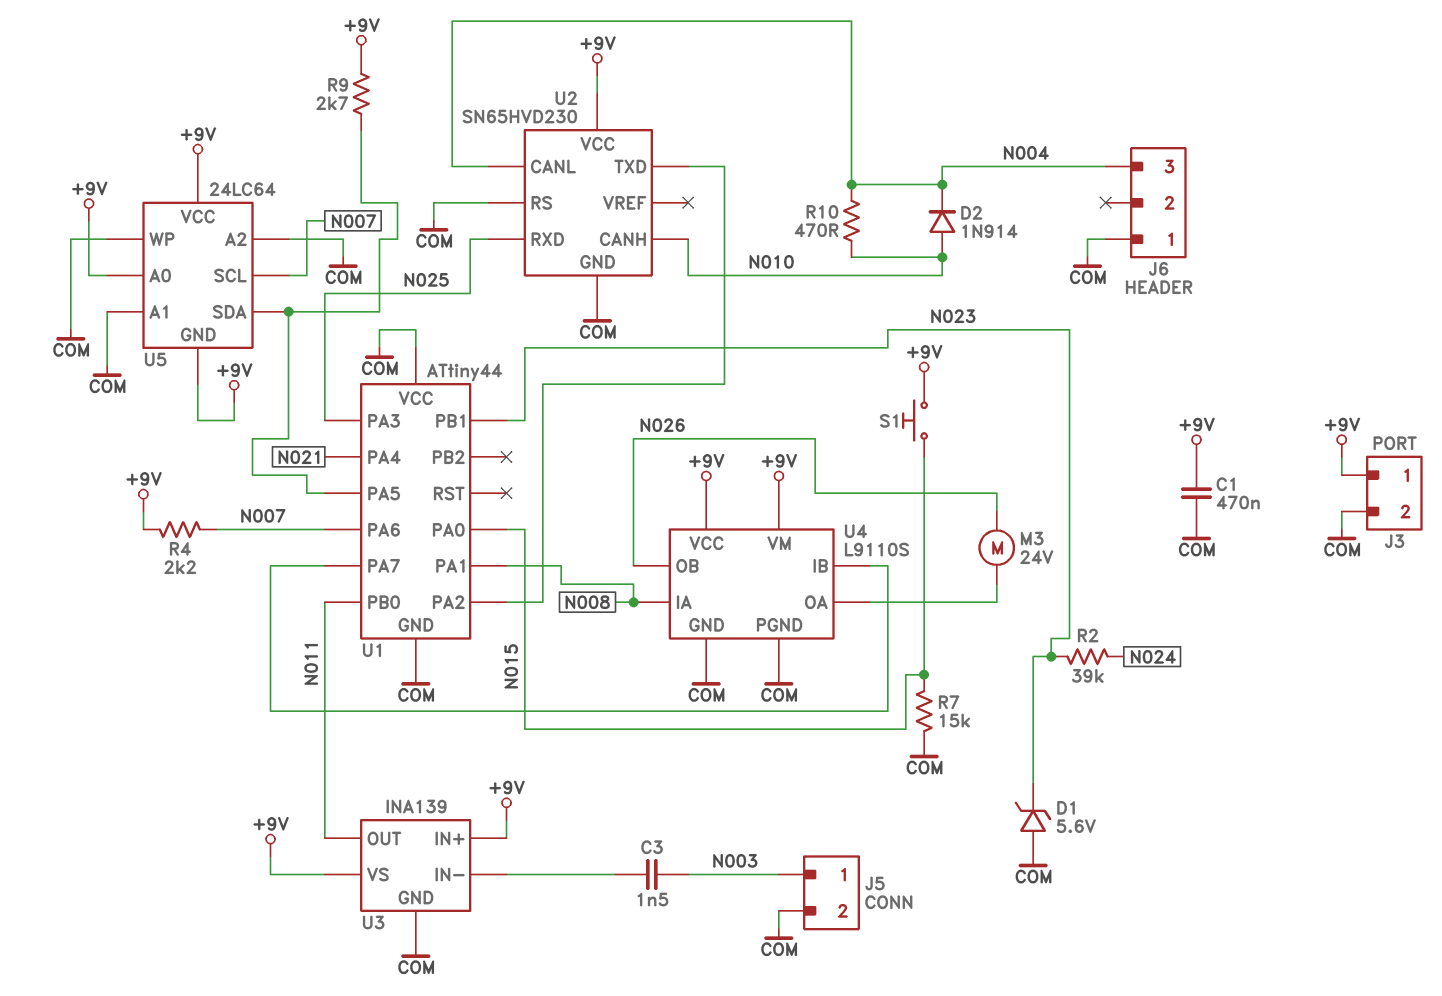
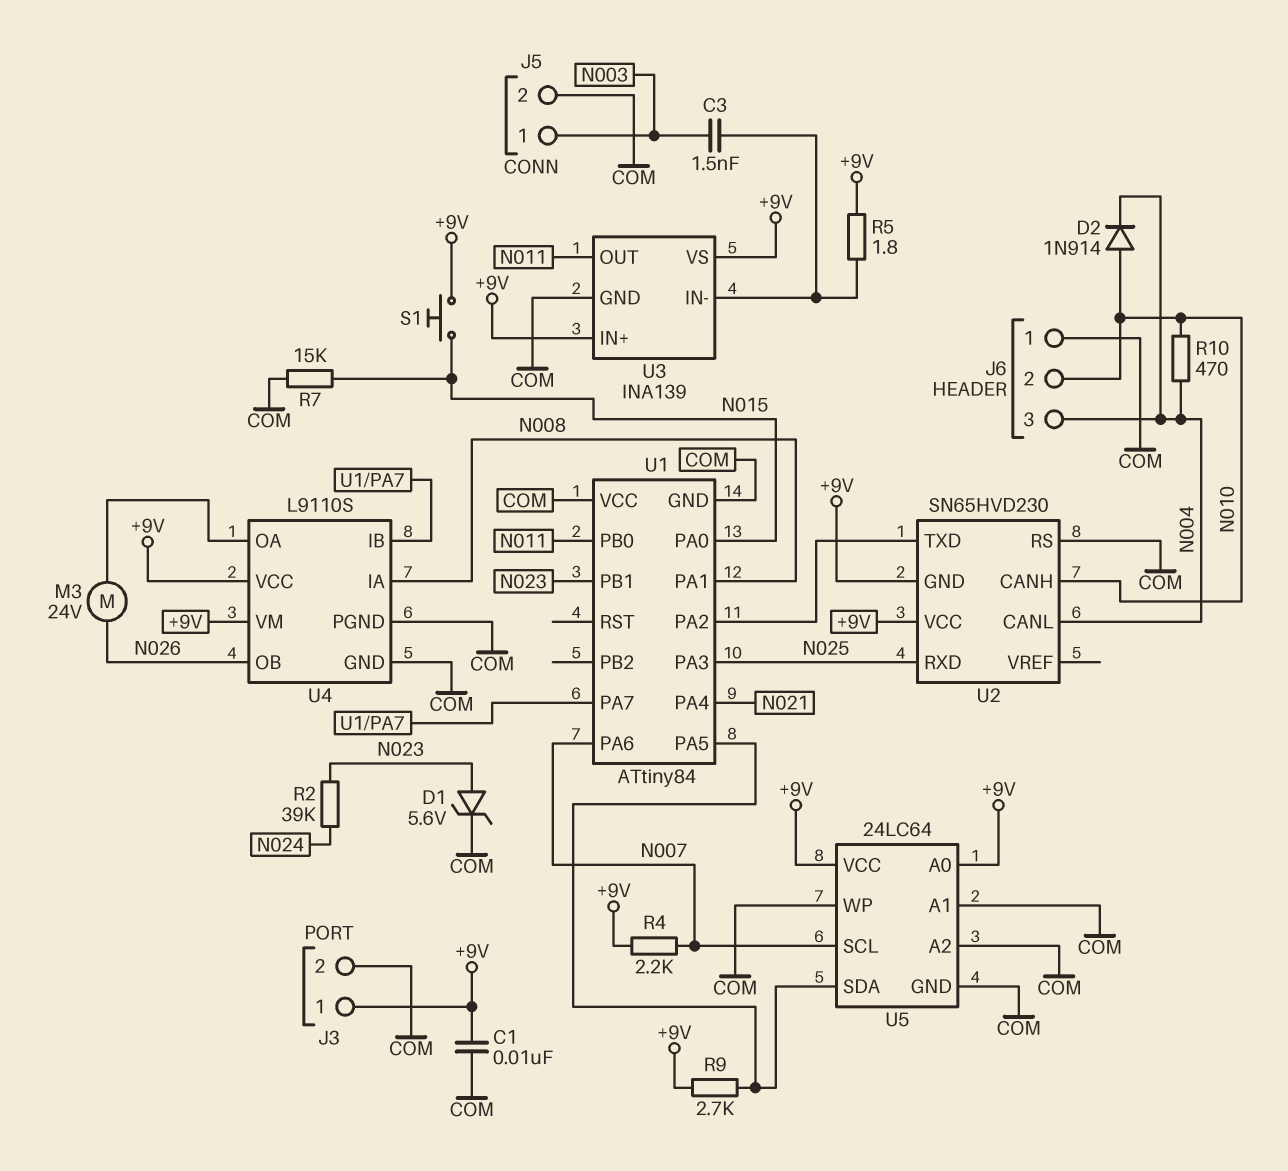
C1: 470nF (+9V, COM) -> 10nF (+9V, COM)
D1: zener 5.6V (A COM, K N023) -> zener 5.6V (A N023, K COM)
J6 pin 2: none -> N010
R5: none -> 1.8 (+9V, U3/IN-)
U1: ATtiny44 -> ATtiny84
U2 pin GND: COM -> +9V
U5 pin GND: +9V -> COM

